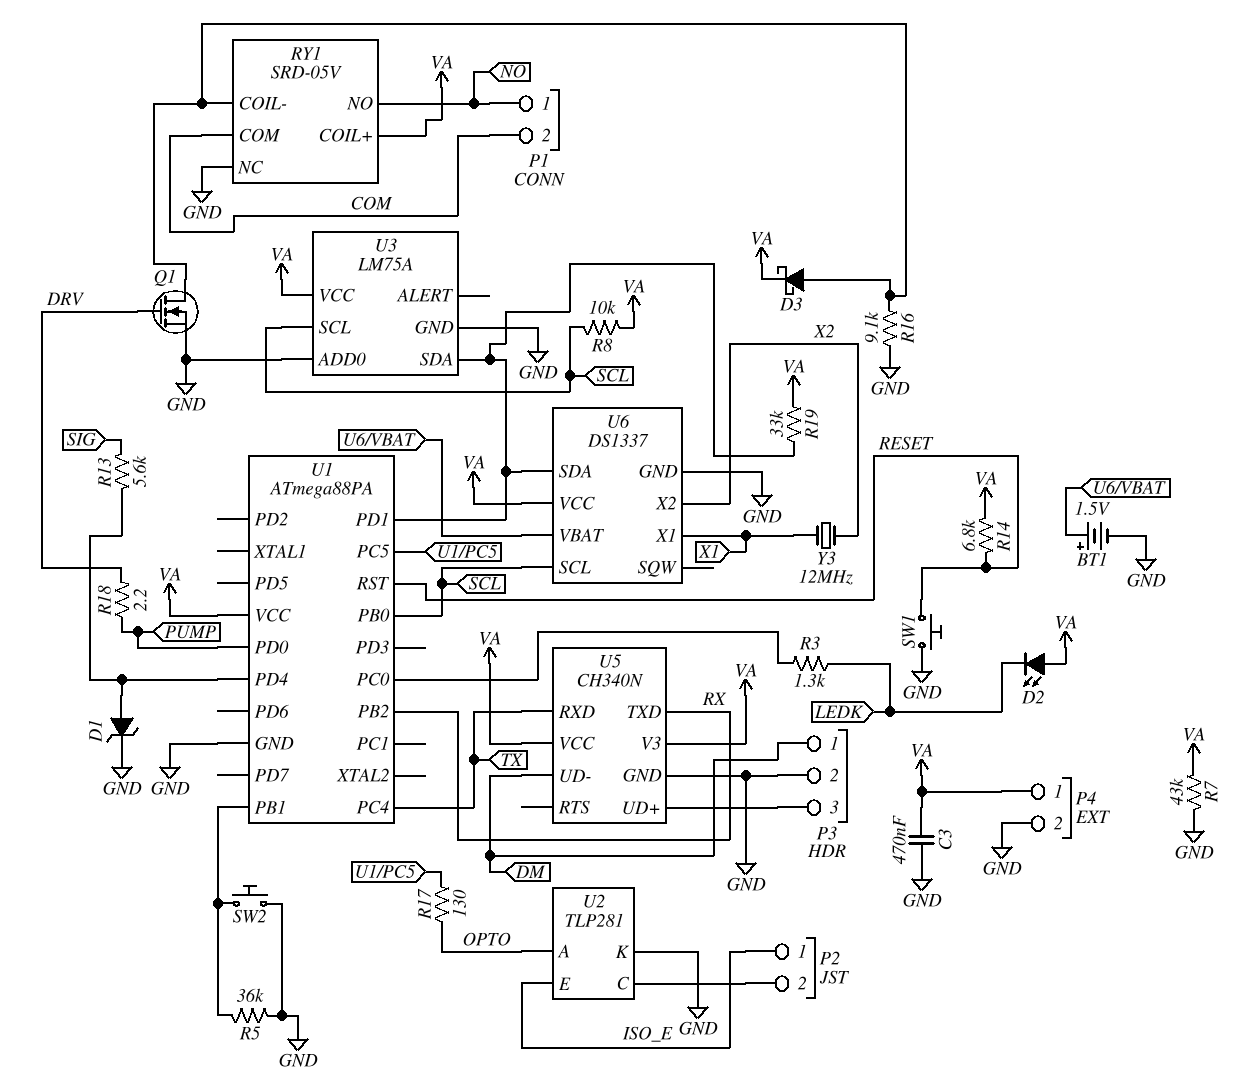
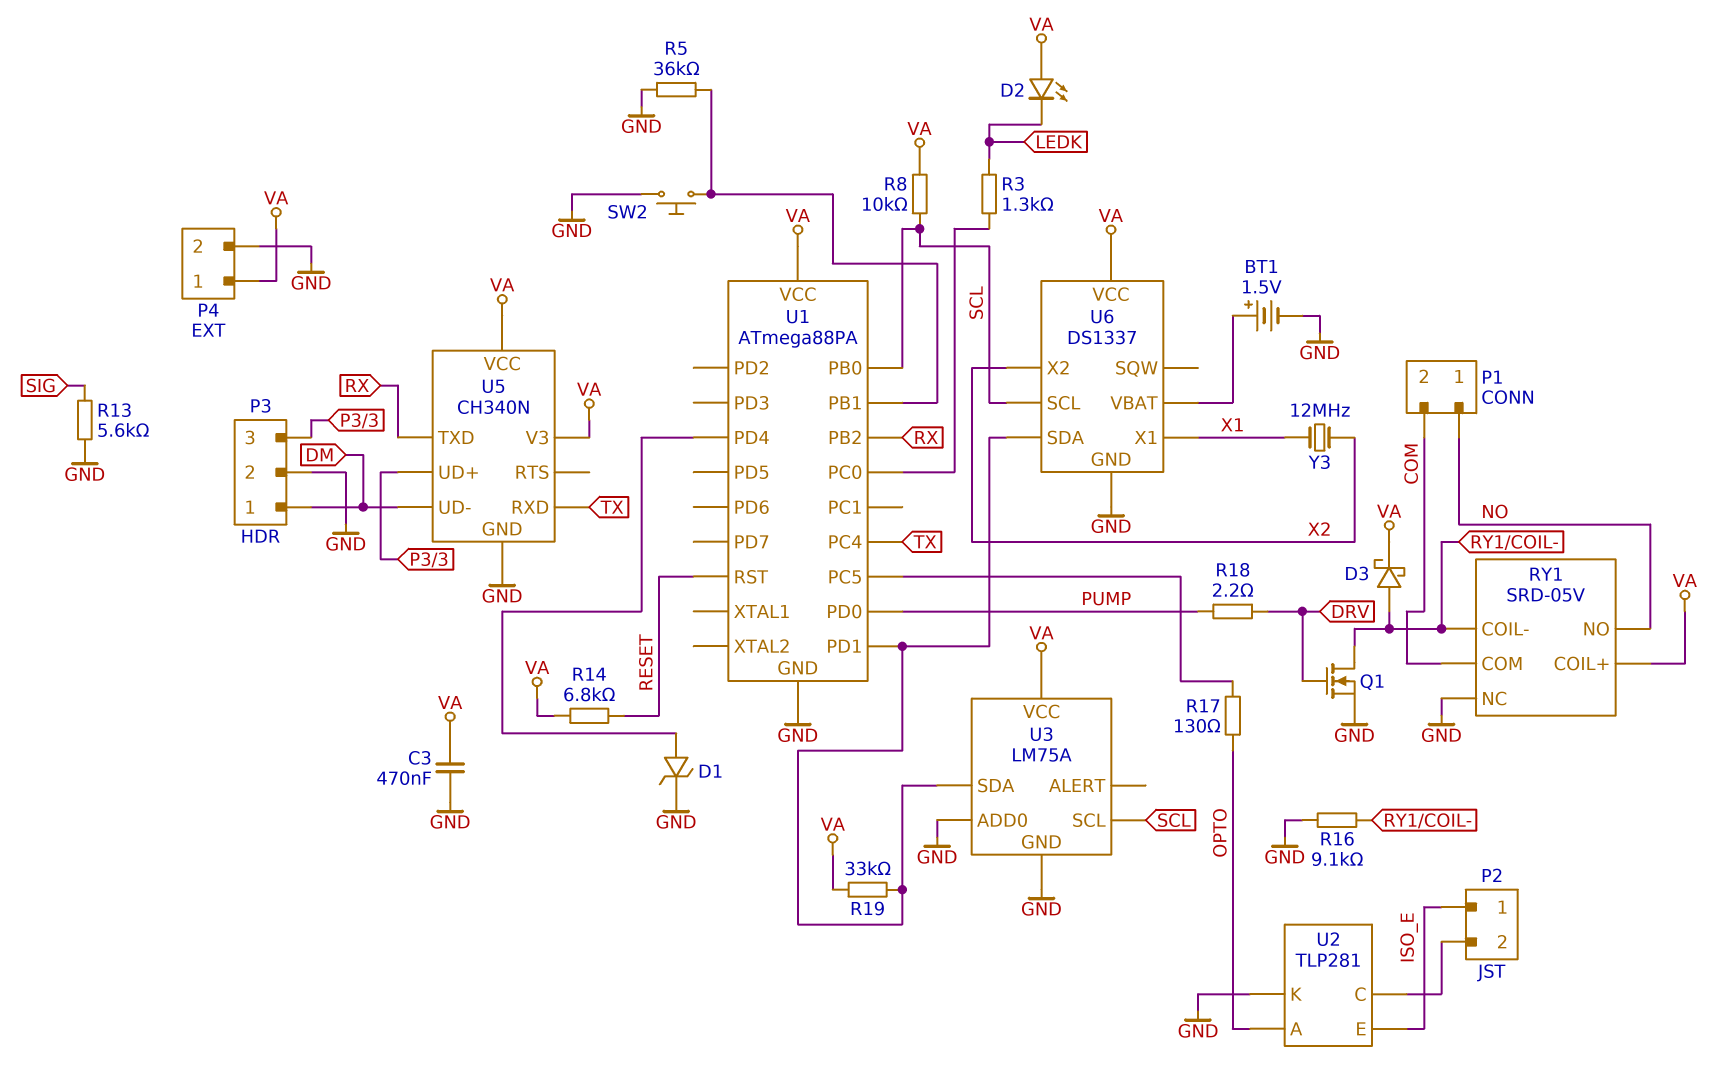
R7: 43k (GND, VA) -> none
R13: 5.6k (SIG, U1/PD4) -> 5.6k (GND, SIG)
SW1: button (GND, RESET) -> none

